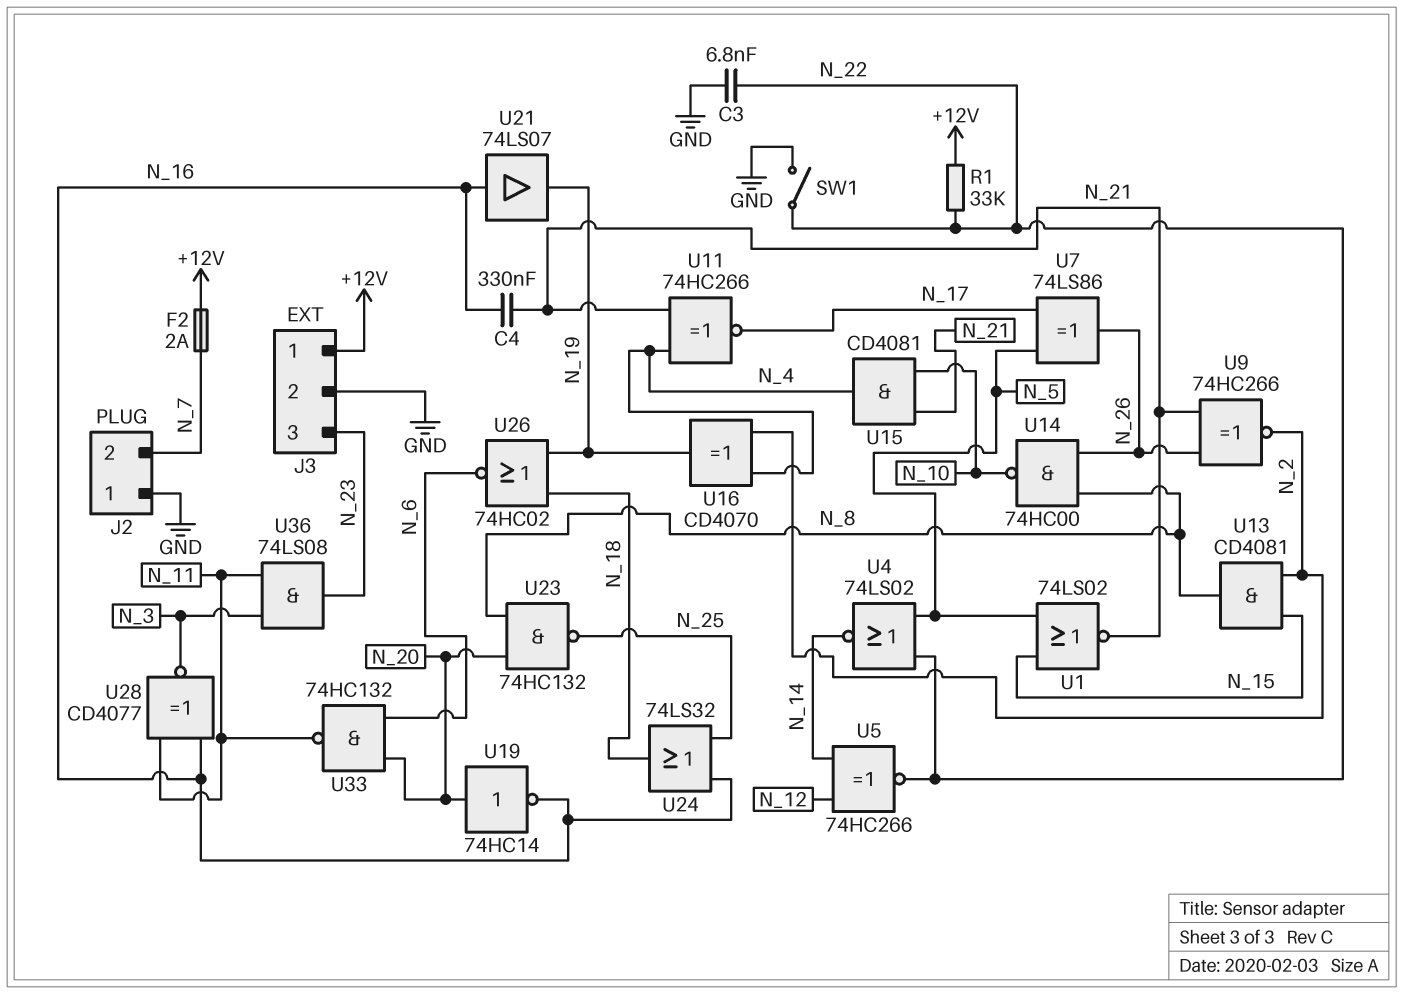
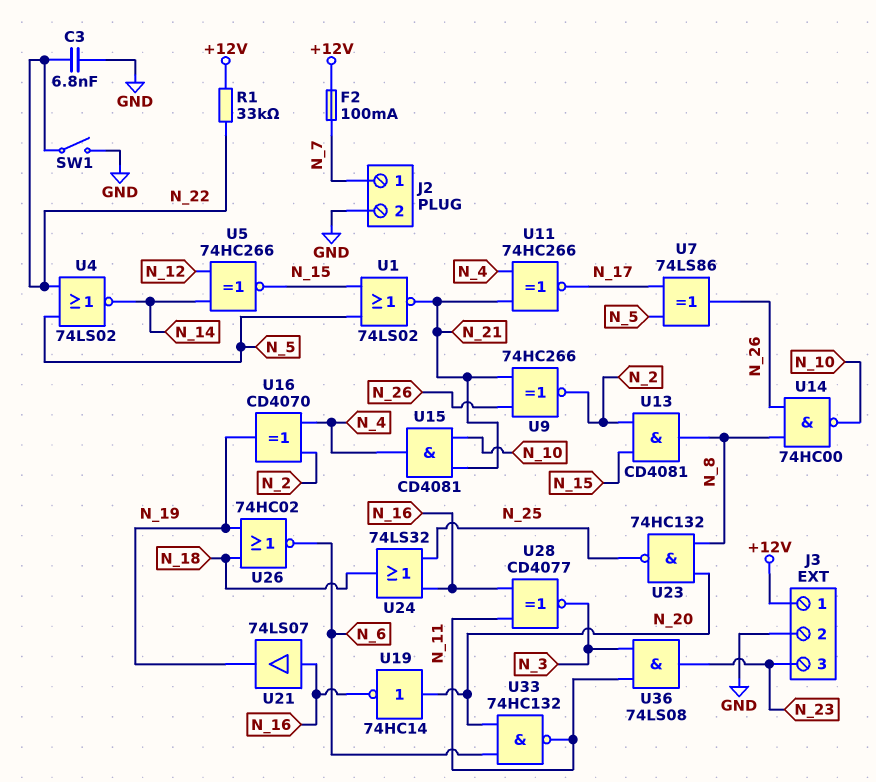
C4: 330nF (N_16, N_21) -> none
F2: 2A (+12V, N_7) -> 100mA (+12V, N_7)
J2 pin 1: GND -> N_7
J2 pin 2: N_7 -> GND
U5: XNOR 74HC266 (in N_12, in N_14, out N_22) -> XNOR 74HC266 (in N_12, in N_14, out N_15)

